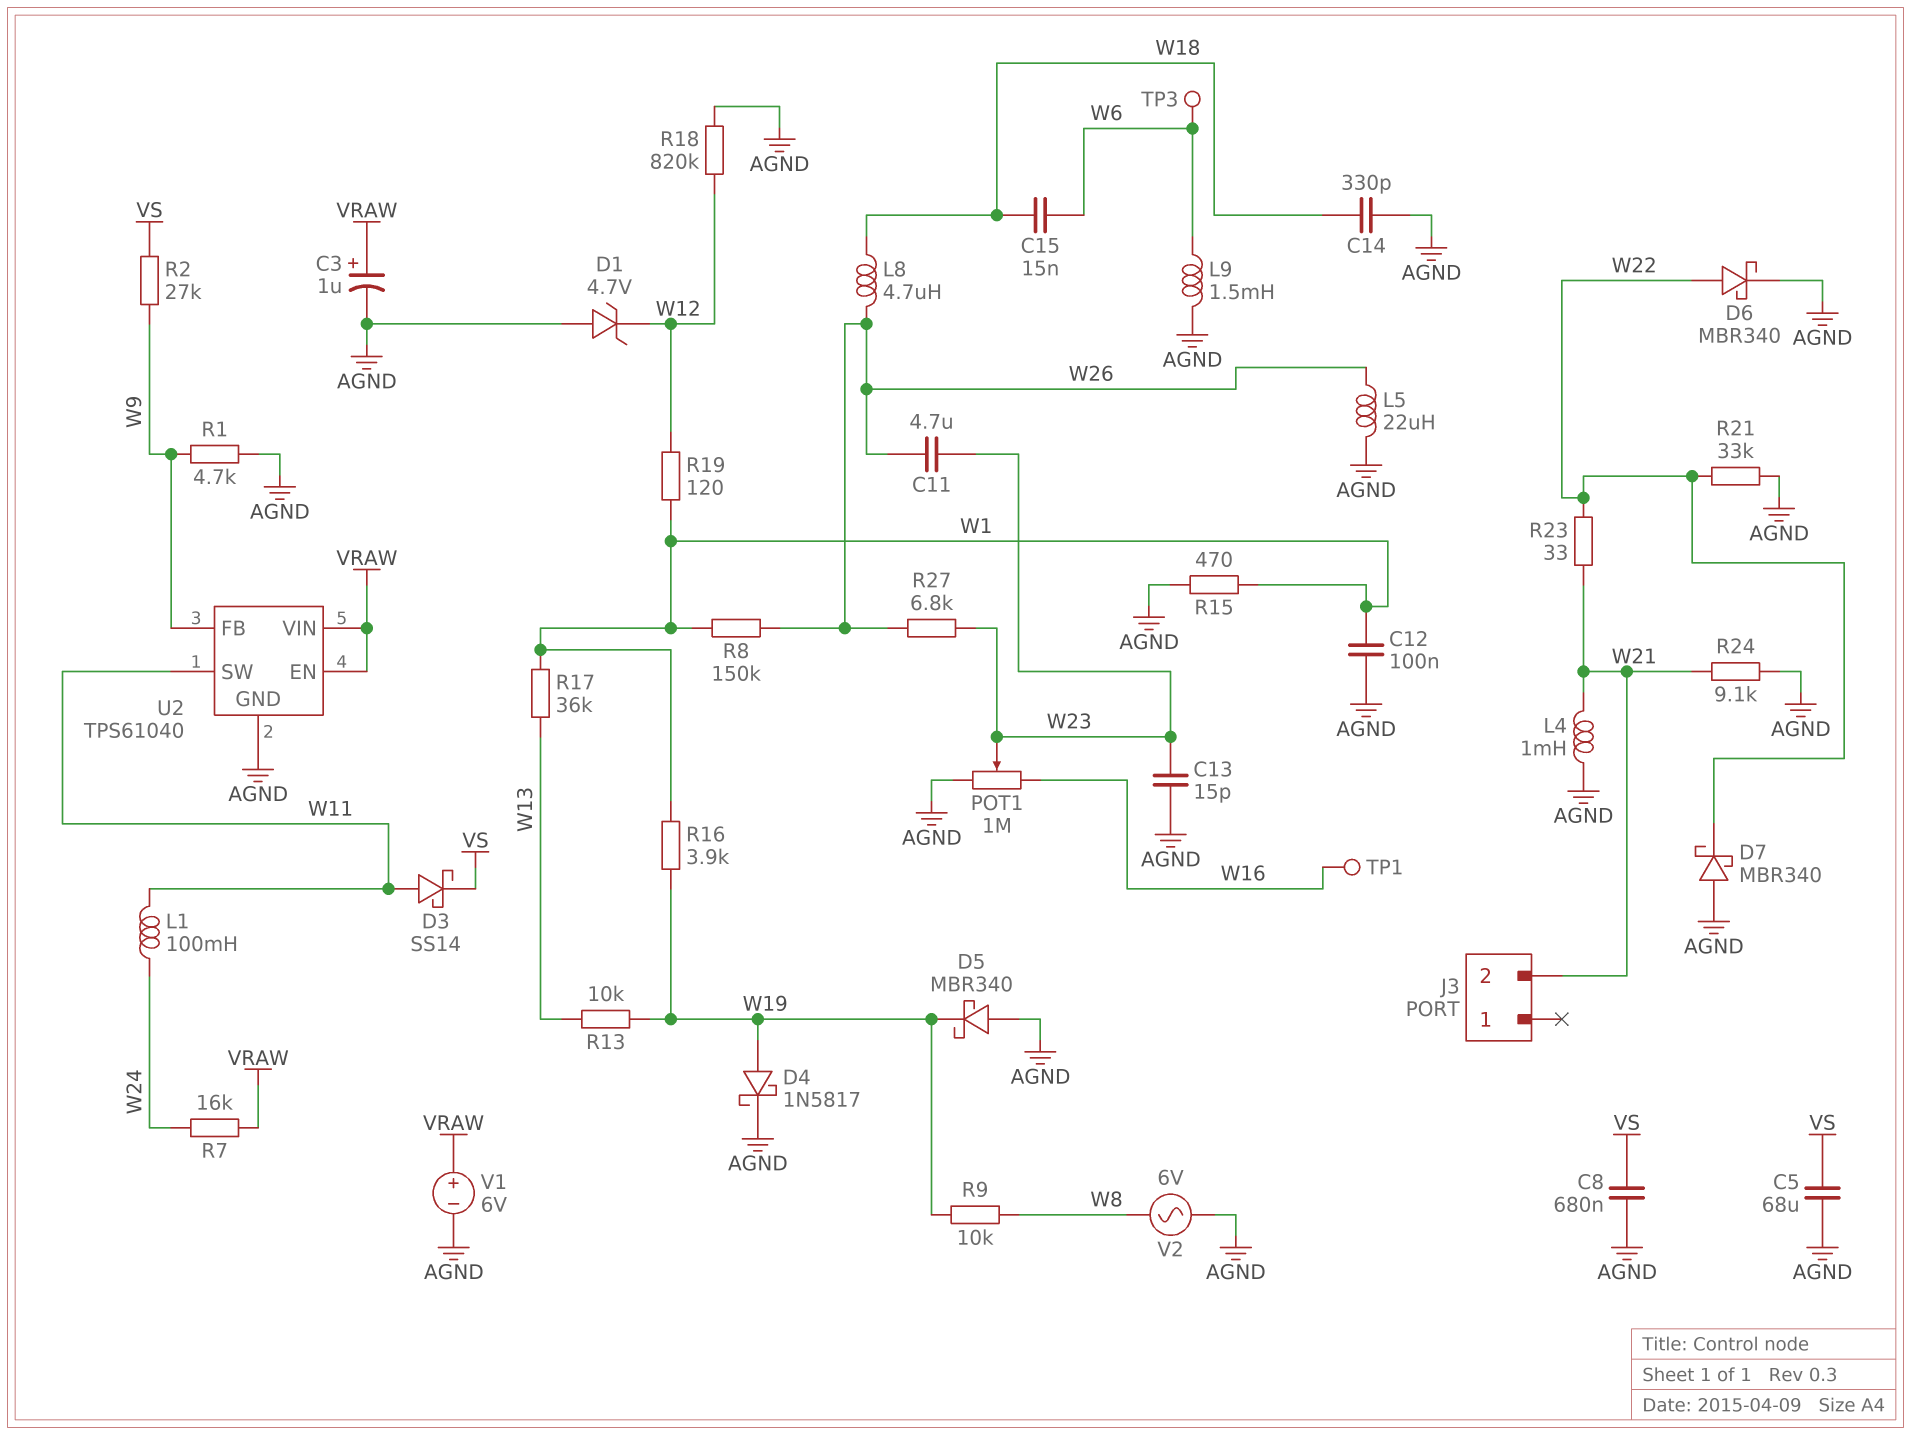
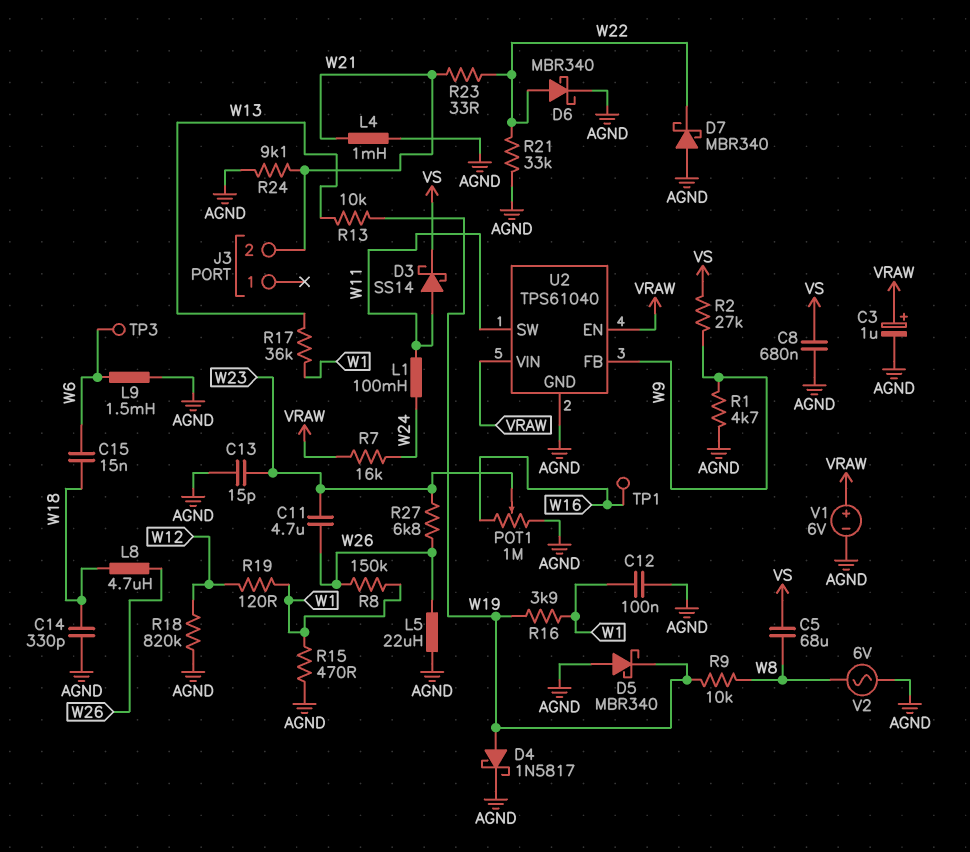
C5: 68uF (AGND, VS) -> 68uF (VS, W8)
D1: zener 4.7V (A AGND, K W12) -> none

